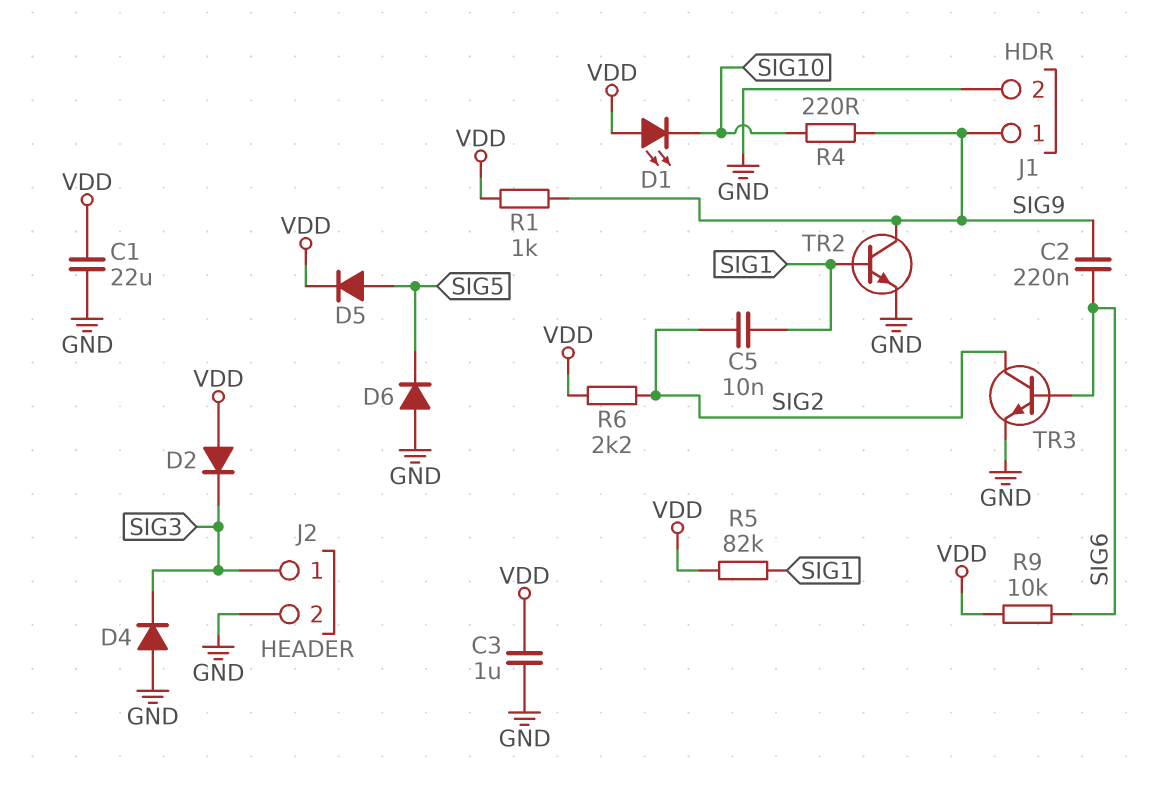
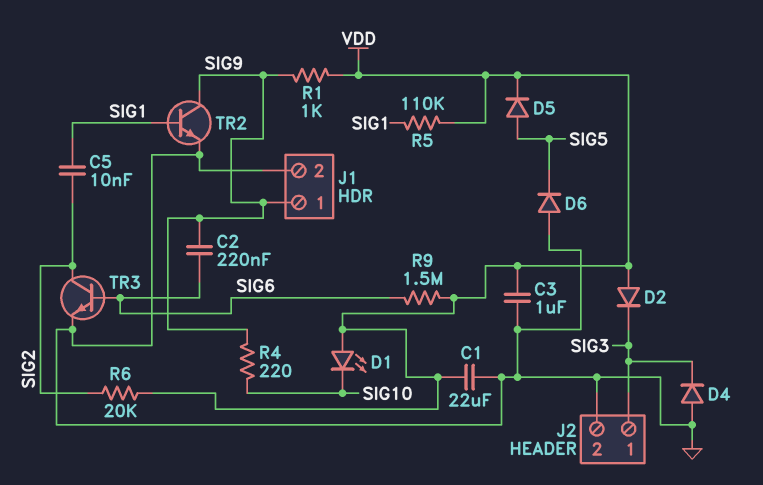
R5: 82k (SIG1, VDD) -> 110k (SIG1, VDD)
R6: 2.2k (SIG2, VDD) -> 20k (SIG2, VDD)
R9: 10k (SIG6, VDD) -> 1.5M (SIG6, VDD)

